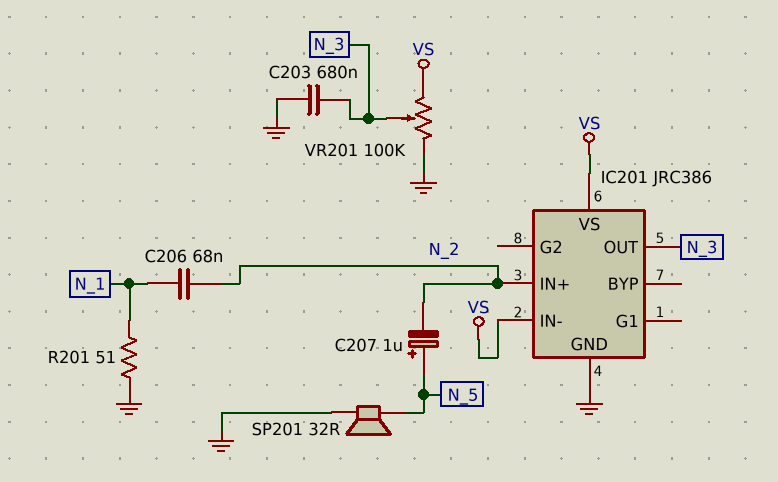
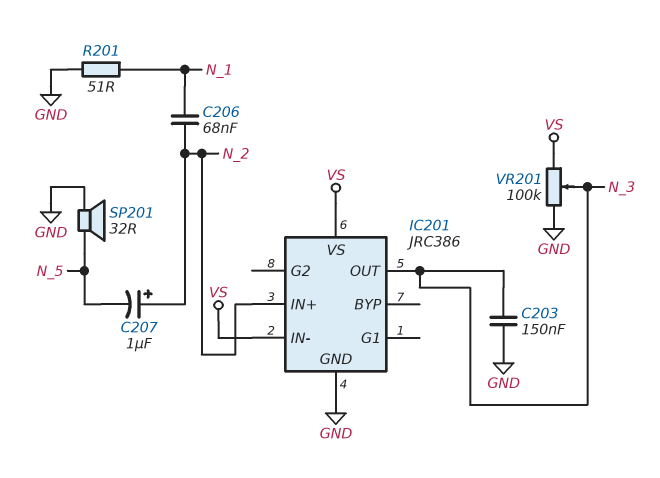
C203: 680nF (GND, N_3) -> 150nF (GND, N_3)
C207: 1uF (plus N_5, minus N_2) -> 1uF (plus N_2, minus N_5)

